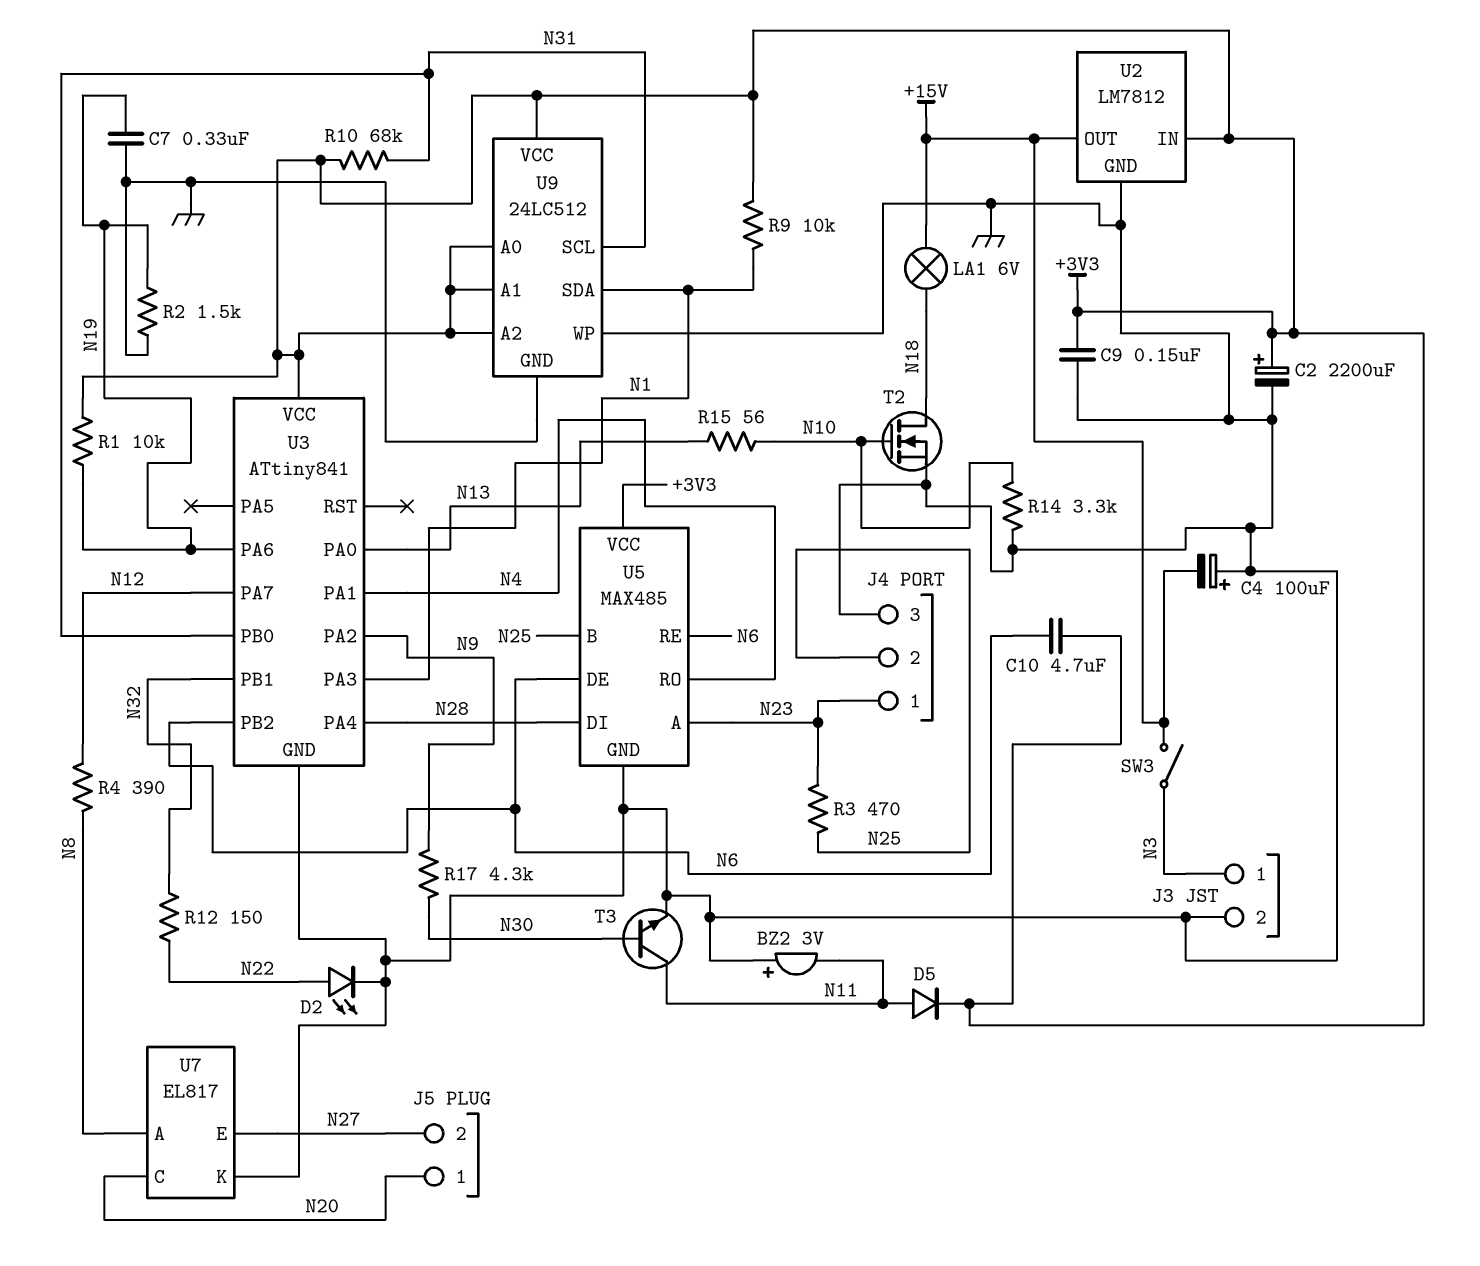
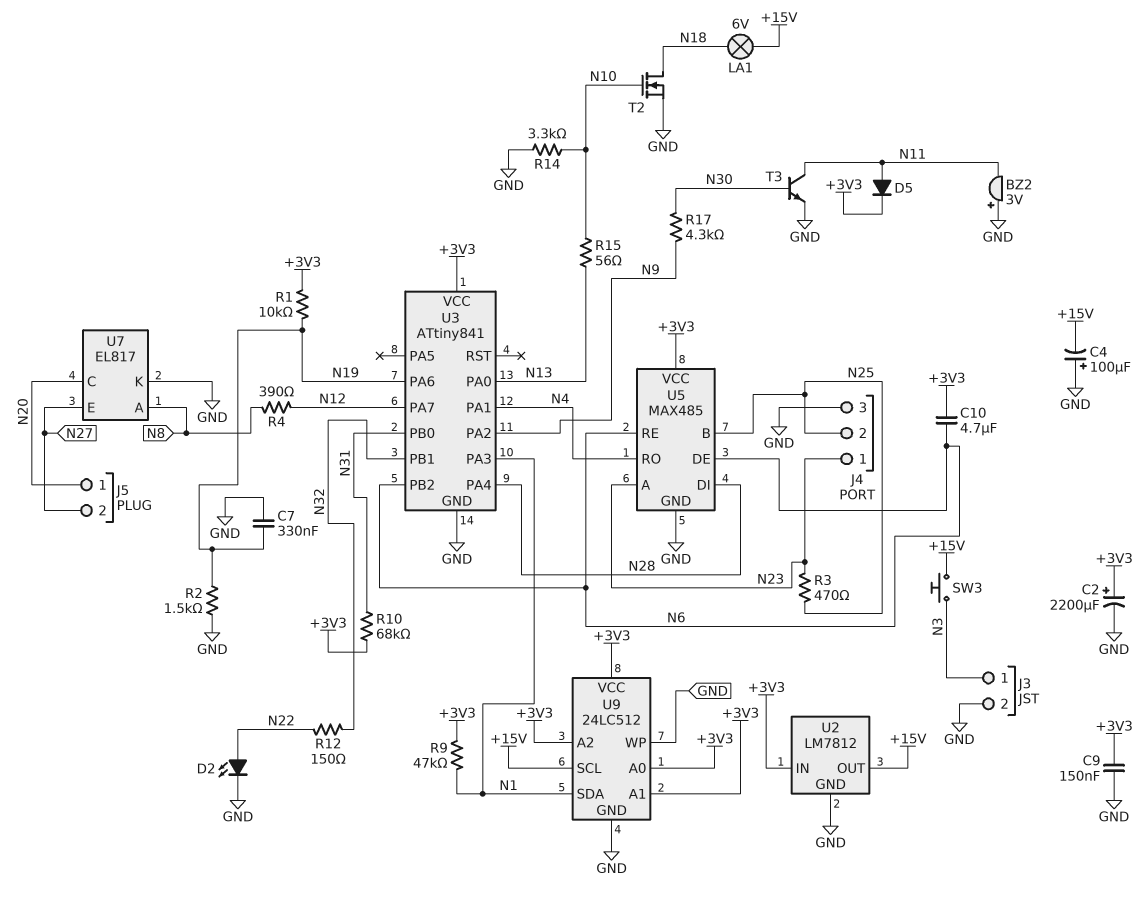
R9: 10k (+3V3, N1) -> 47k (+3V3, N1)
SW3: switch (+15V, N3) -> button (+15V, N3)
U9 pin SCL: N31 -> +15V

